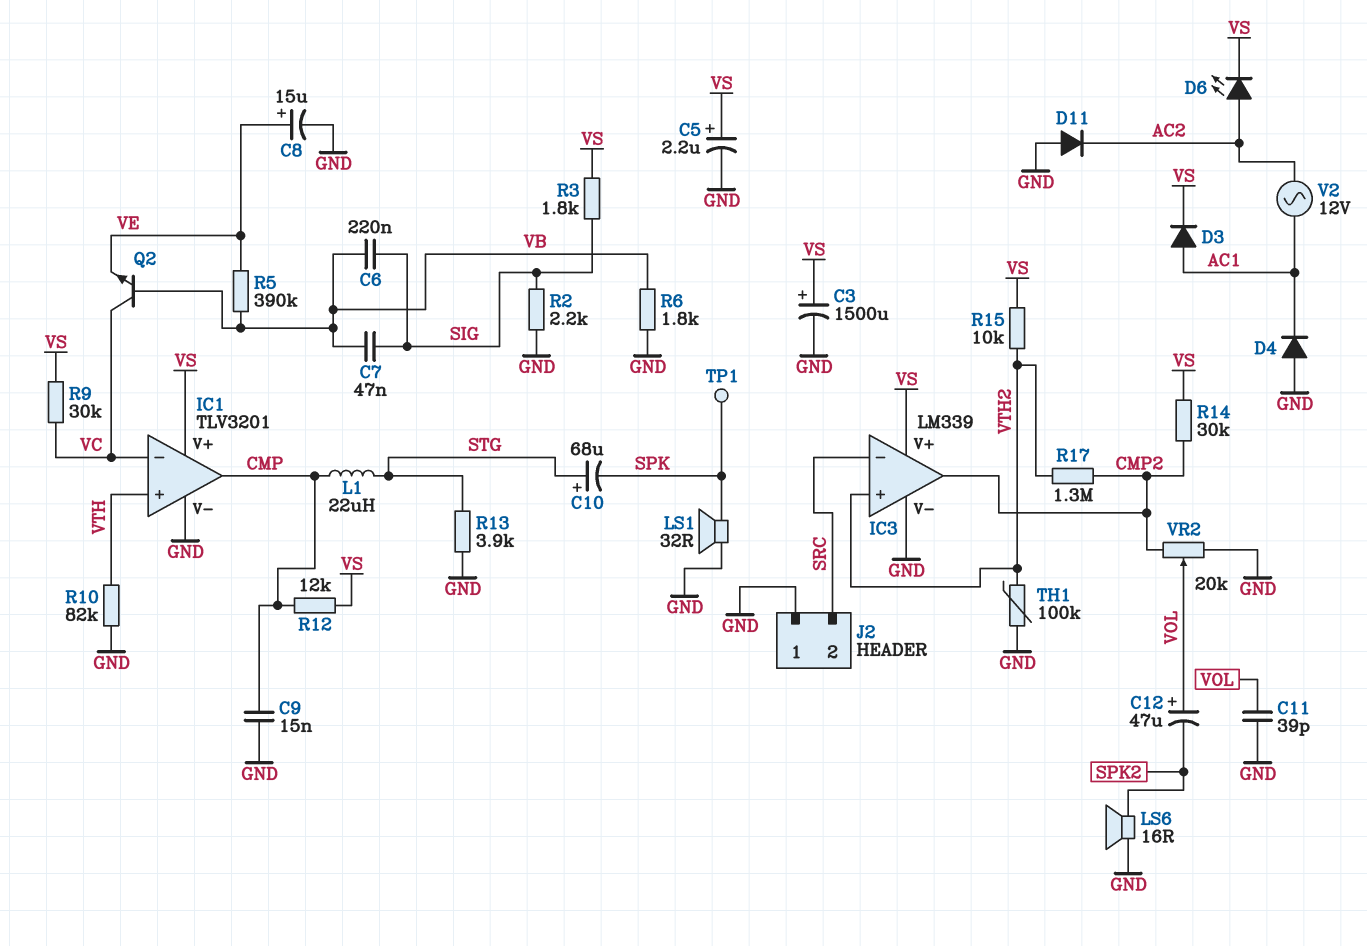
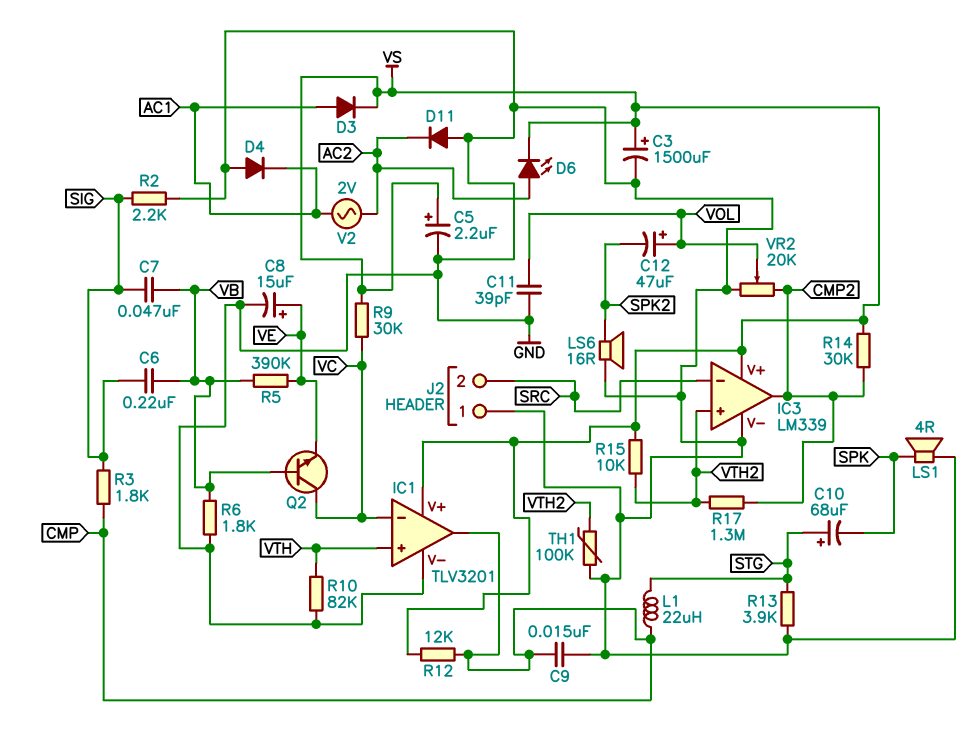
LS1: speaker 32R (GND, SPK) -> speaker 4R (GND, SPK)
R3: 1.8k (SIG, VS) -> 1.8k (CMP, SIG)
TP1: test point (SPK) -> none
V2: AC 12V (AC1, AC2) -> AC 2V (AC1, AC2)

